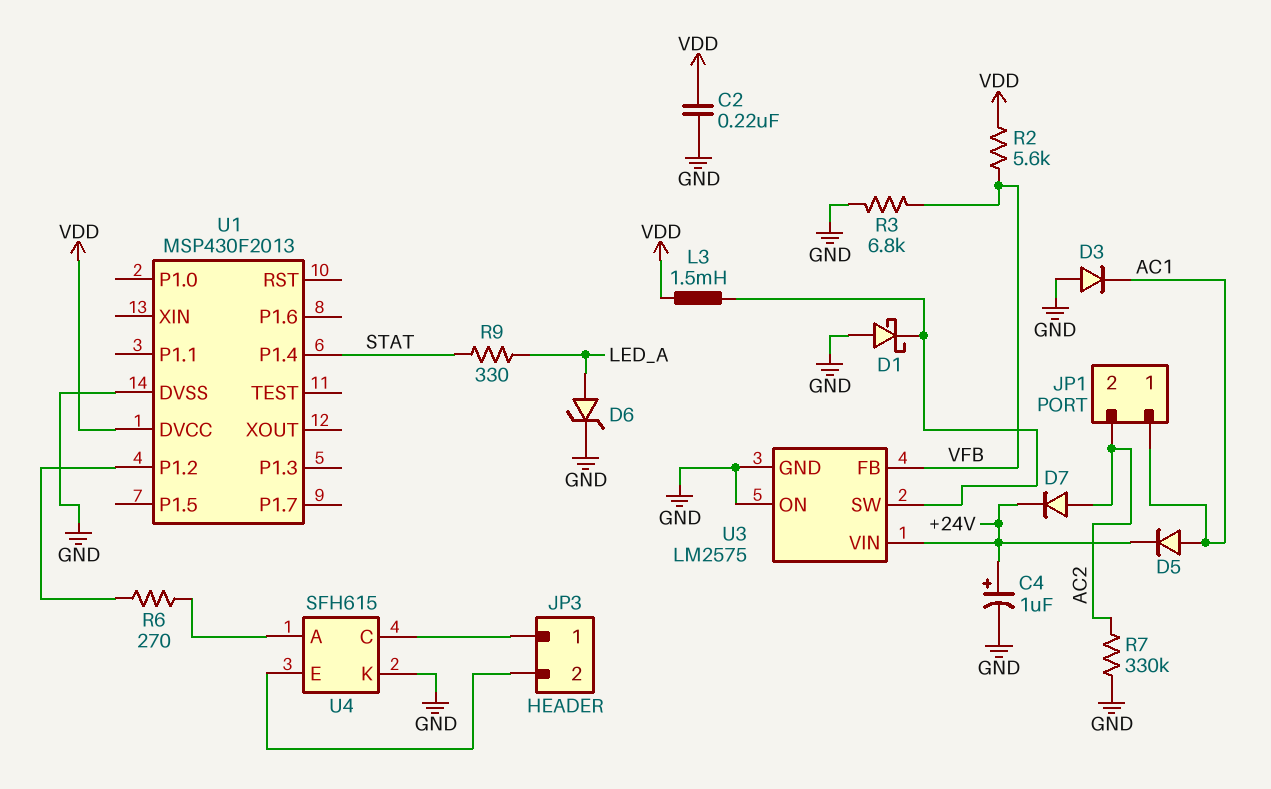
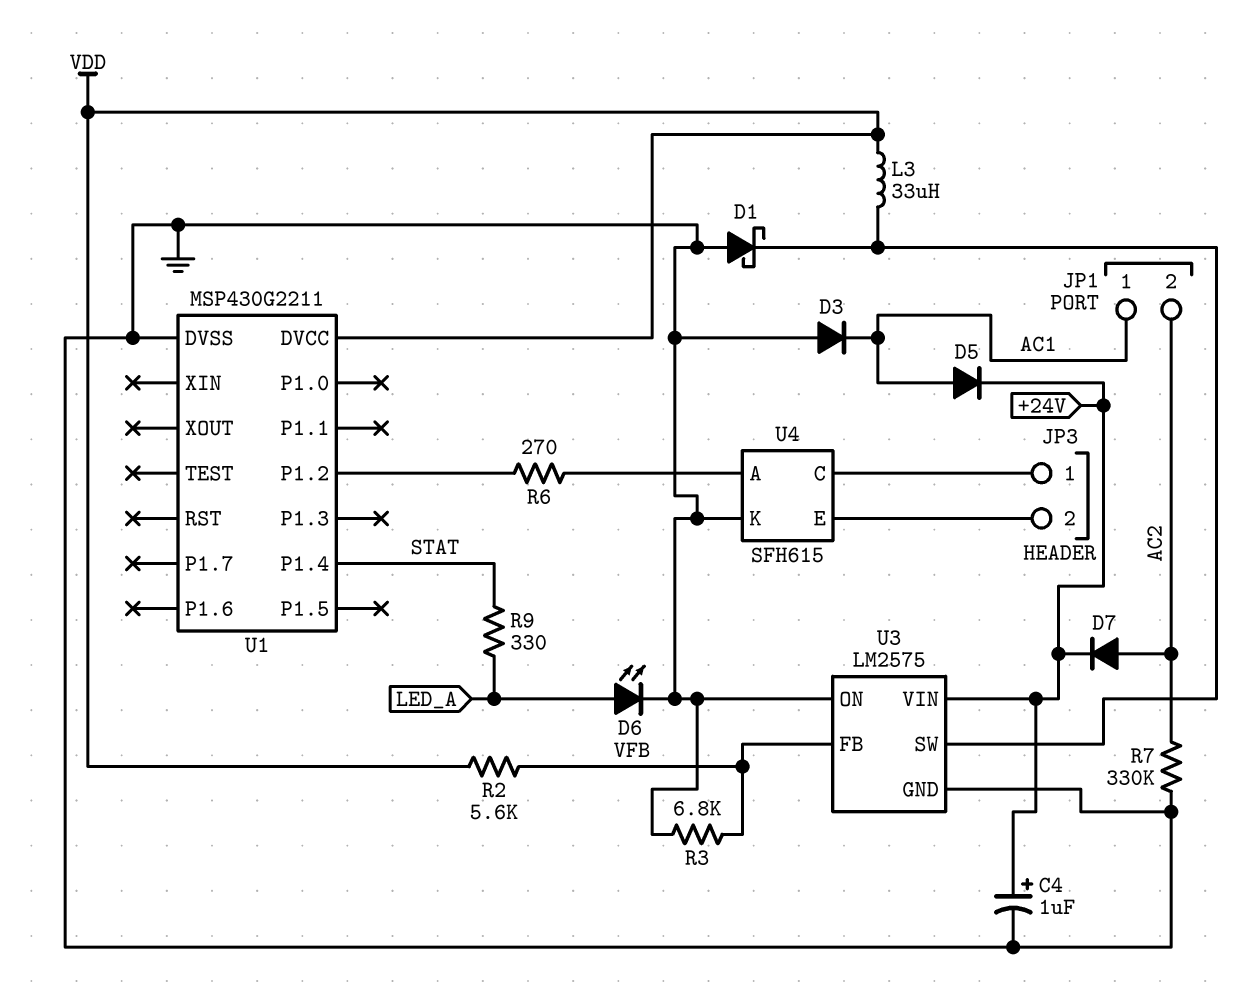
C2: 220nF (GND, VDD) -> none
D6: zener (A LED_A, K GND) -> LED (A LED_A, K GND)
L3: 1.5mH (U3/SW, VDD) -> 33uH (U3/SW, VDD)
U1: MSP430F2013 -> MSP430G2211

